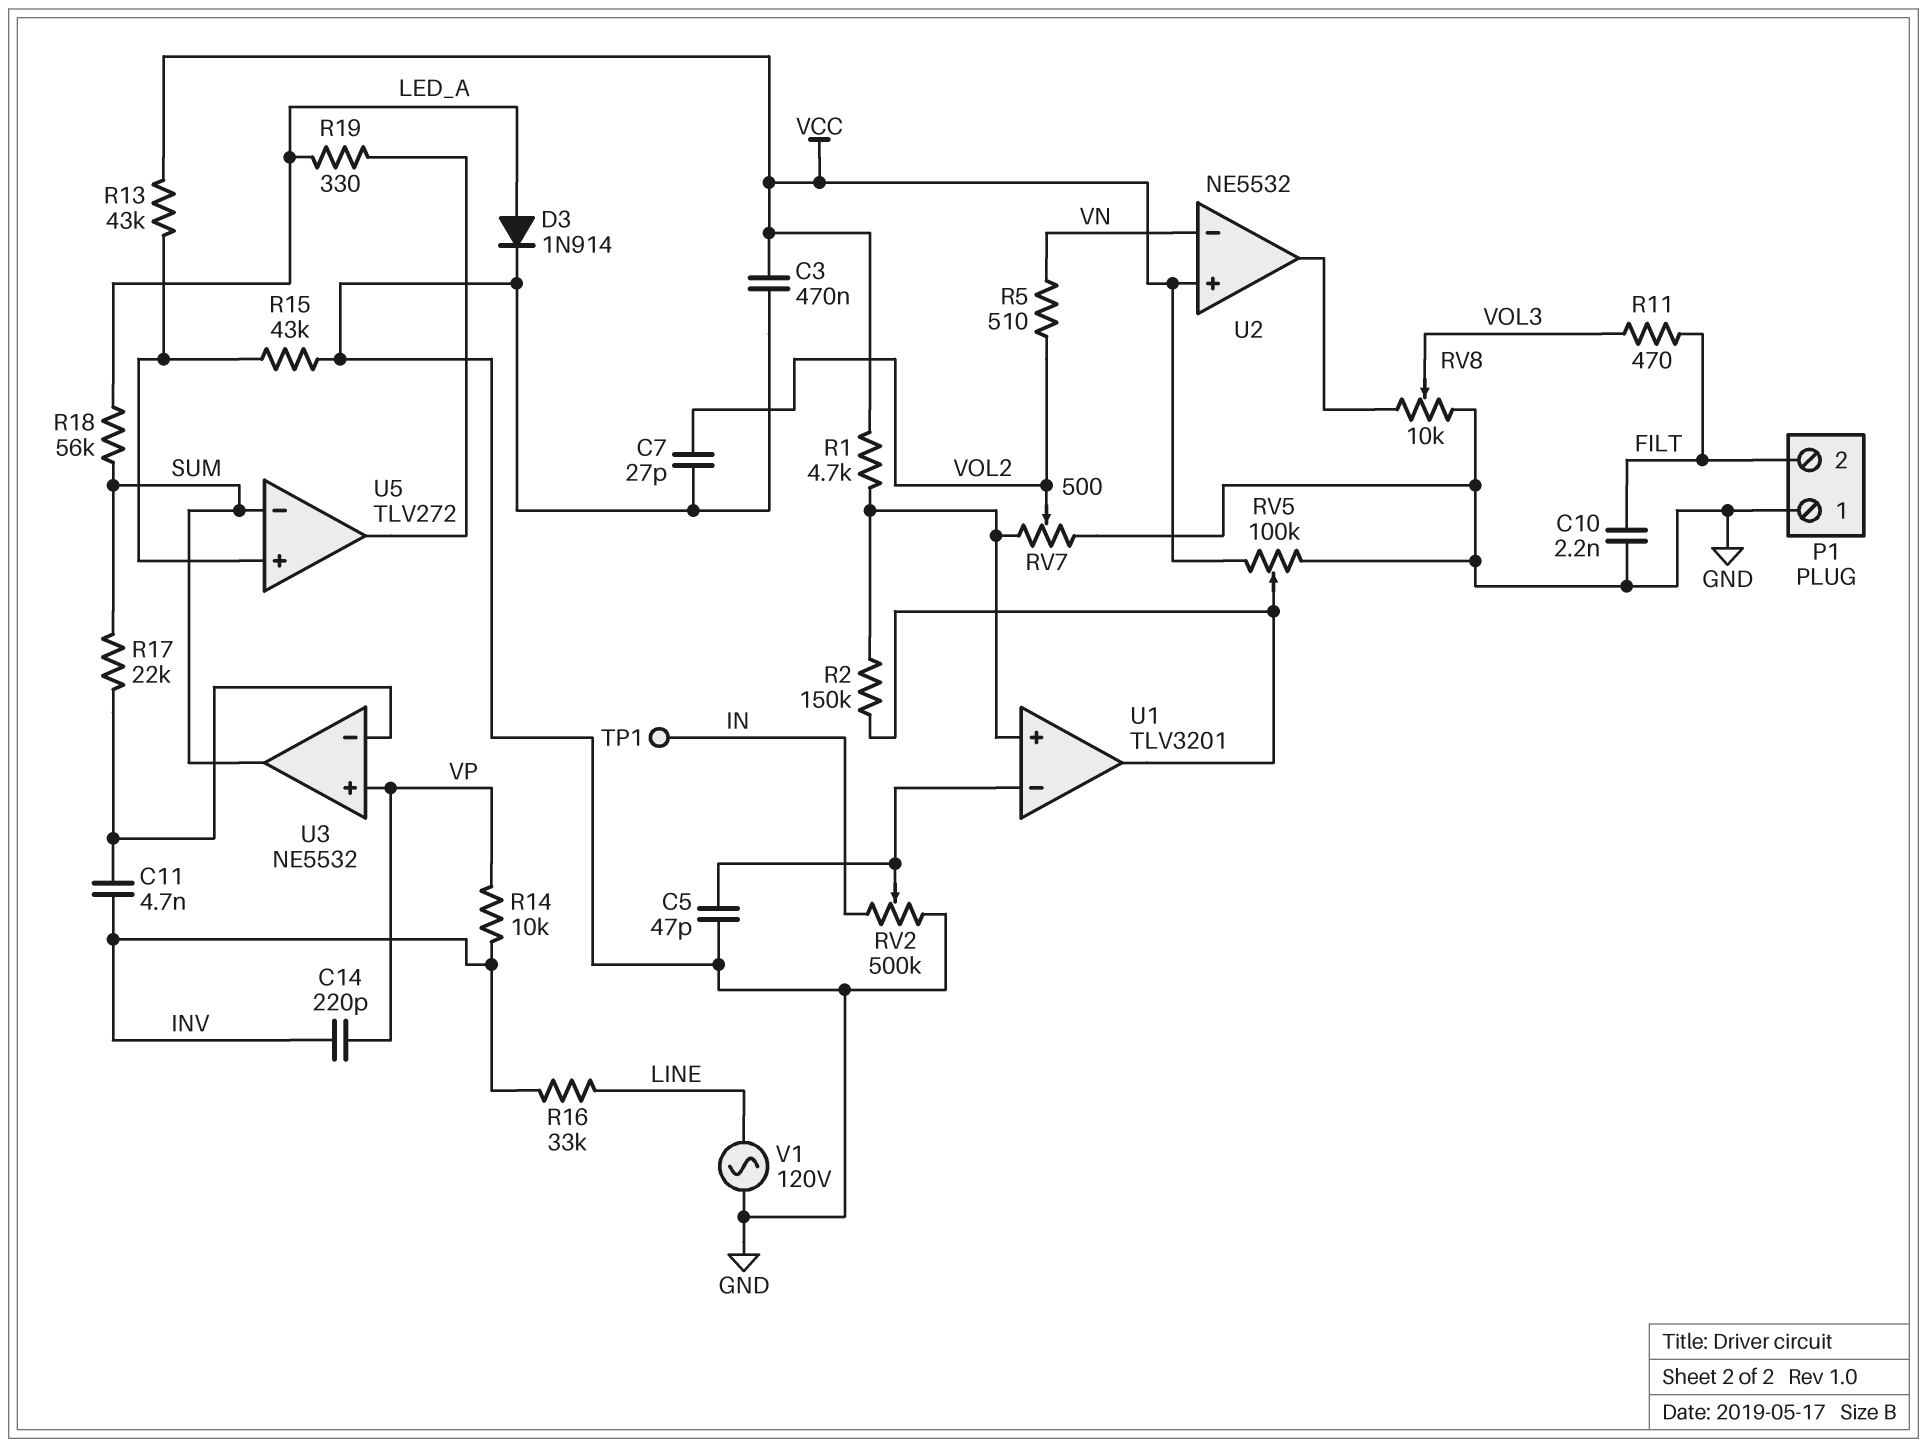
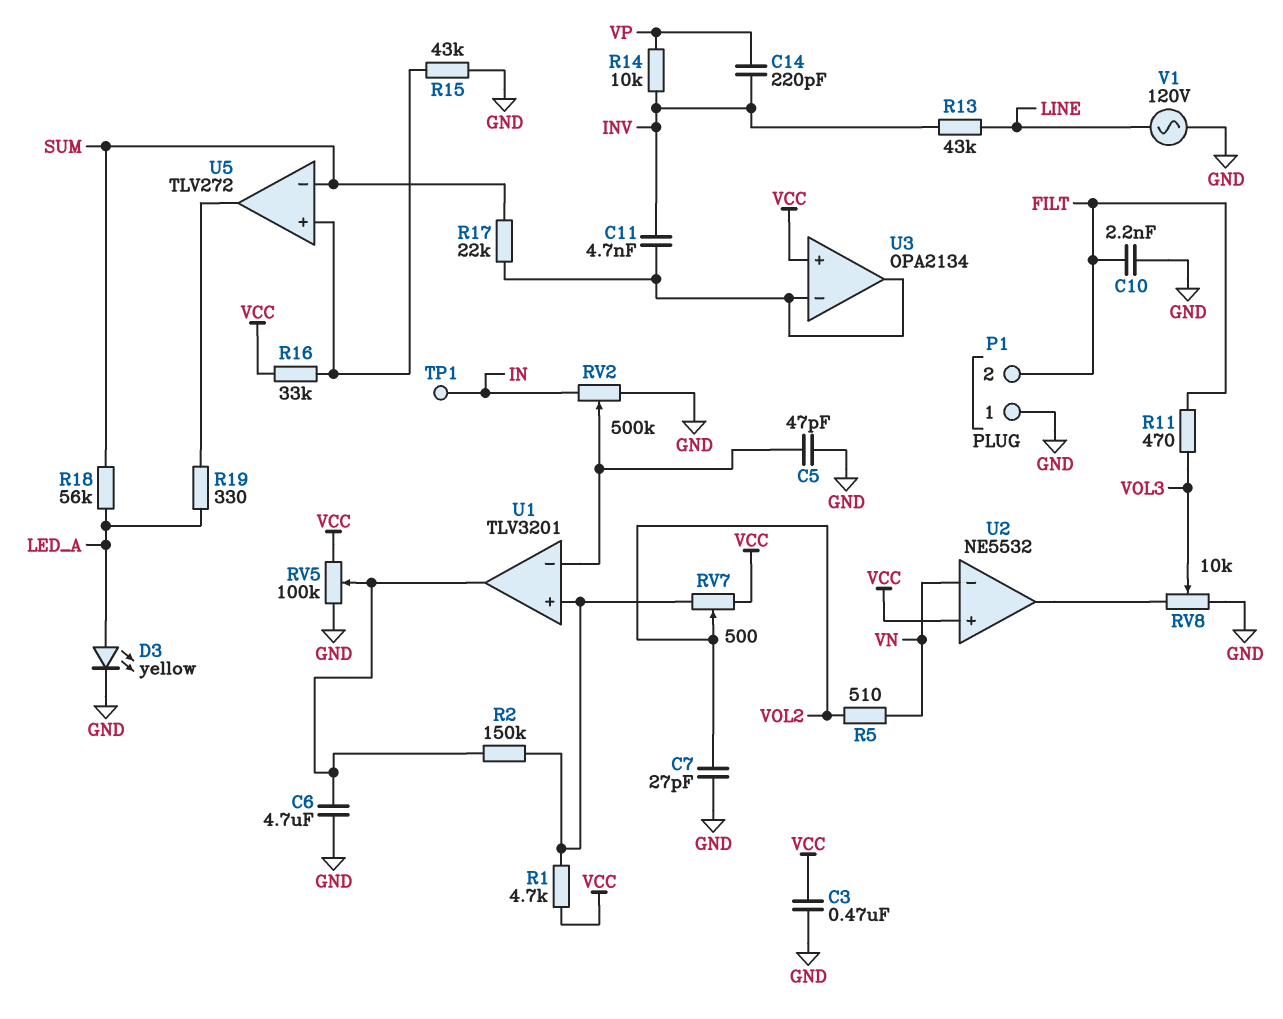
C6: none -> 4.7uF (GND, U1/out)
D3: diode 1N914 (A LED_A, K GND) -> LED yellow (A LED_A, K GND)
R13: 43k (U5/in+, VCC) -> 43k (INV, LINE)
R16: 33k (INV, LINE) -> 33k (U5/in+, VCC)
RV7: 500 (GND, U1/in+, wiper VOL2) -> 500 (U1/in+, VCC, wiper VOL2)
U3: NE5532 -> OPA2134
U3 pin in+: VP -> VCC
U3 pin out: SUM -> U3/in-

